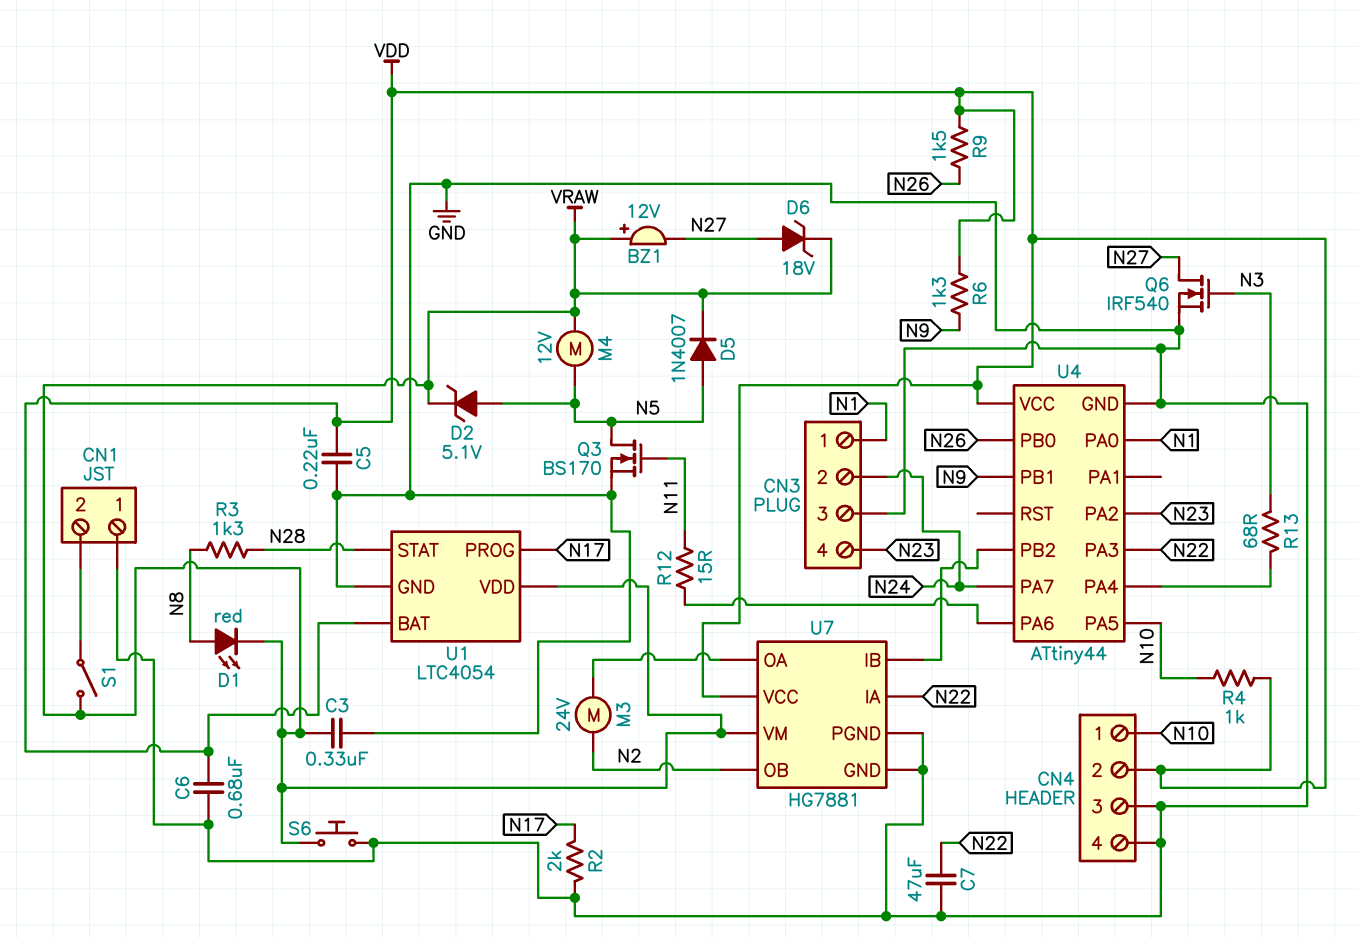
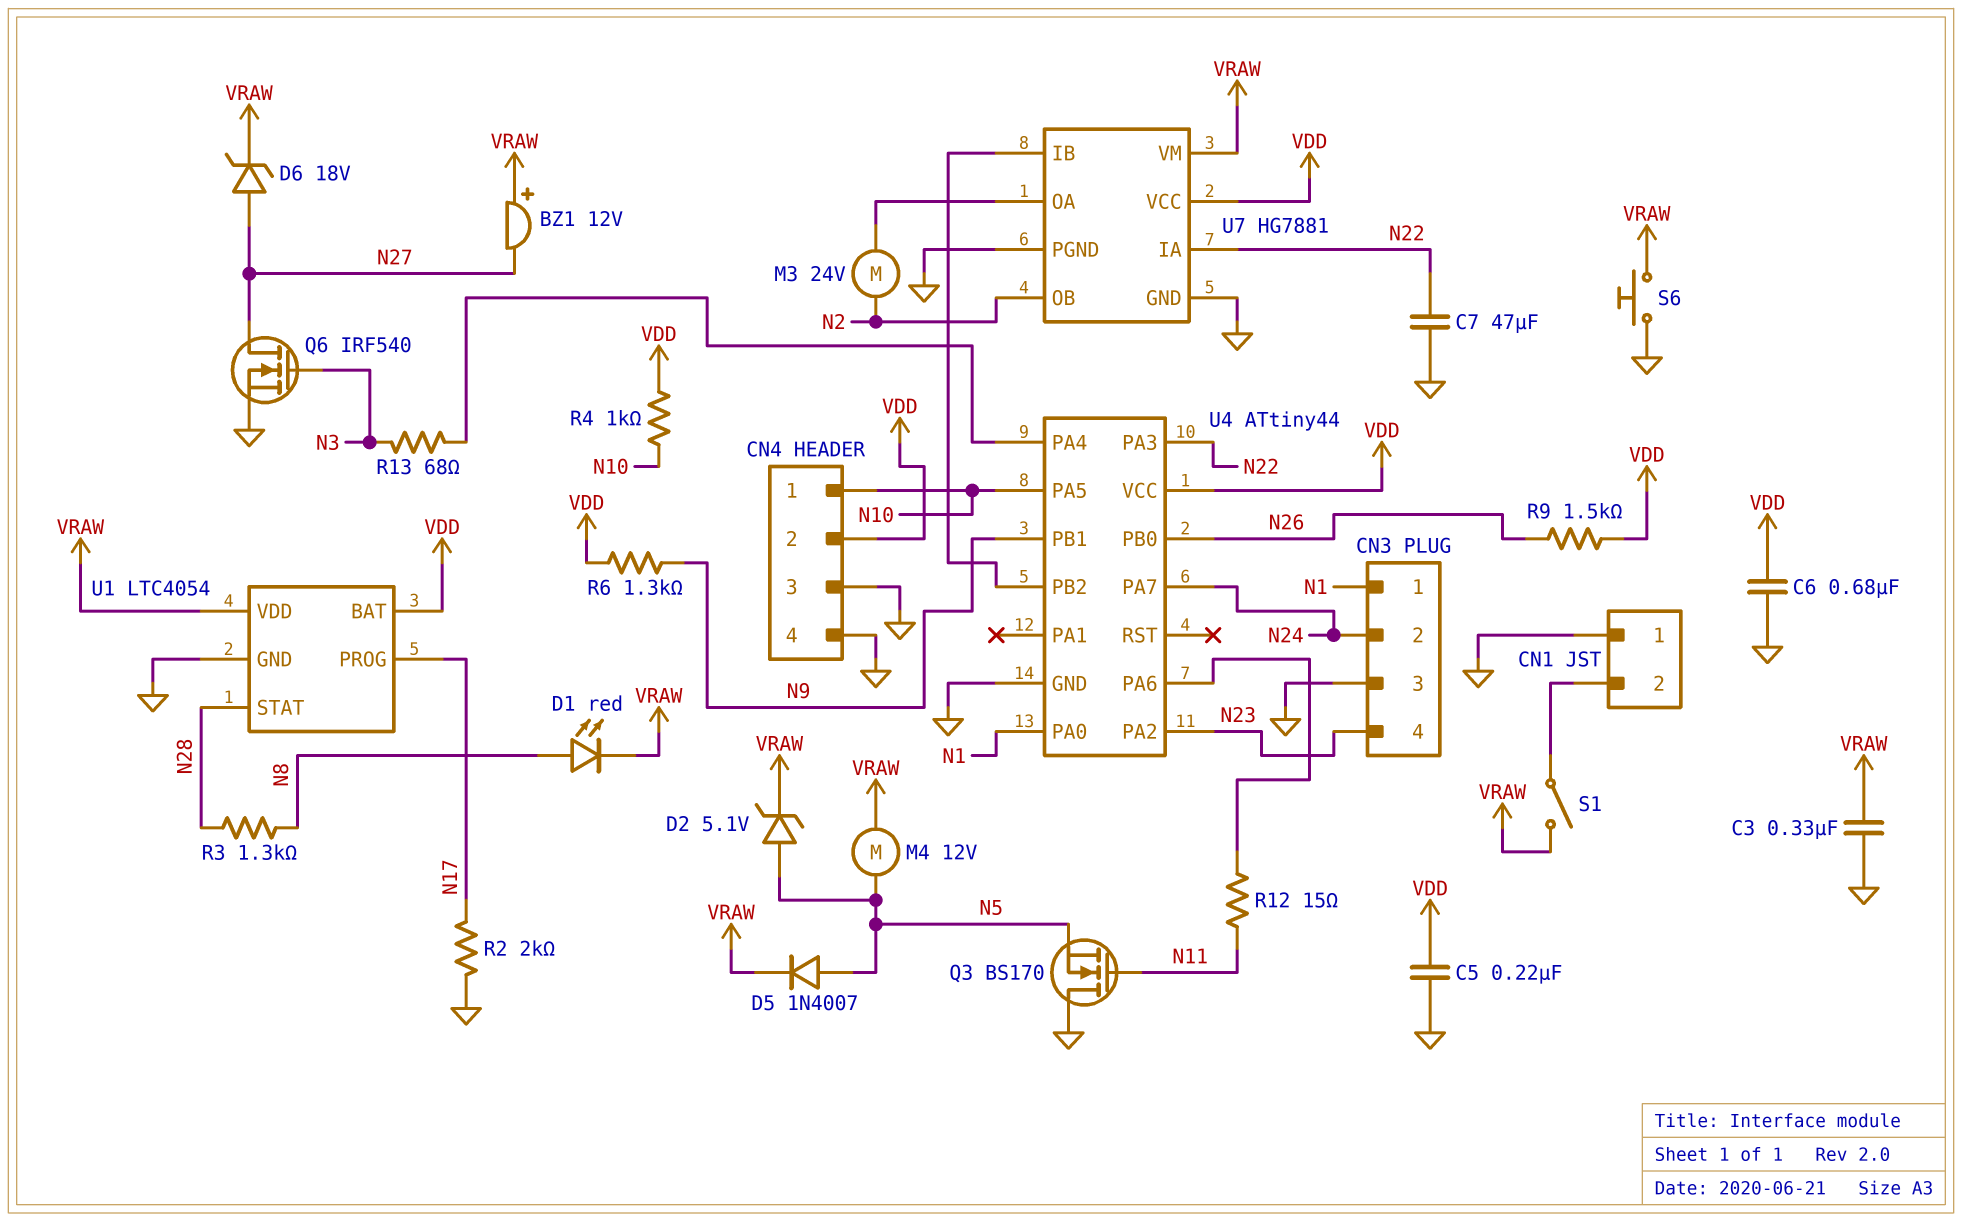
Q3: NMOS BS170 (G N11, D N5, S GND) -> NMOS BS170 (G N11, D GND, S N5)

